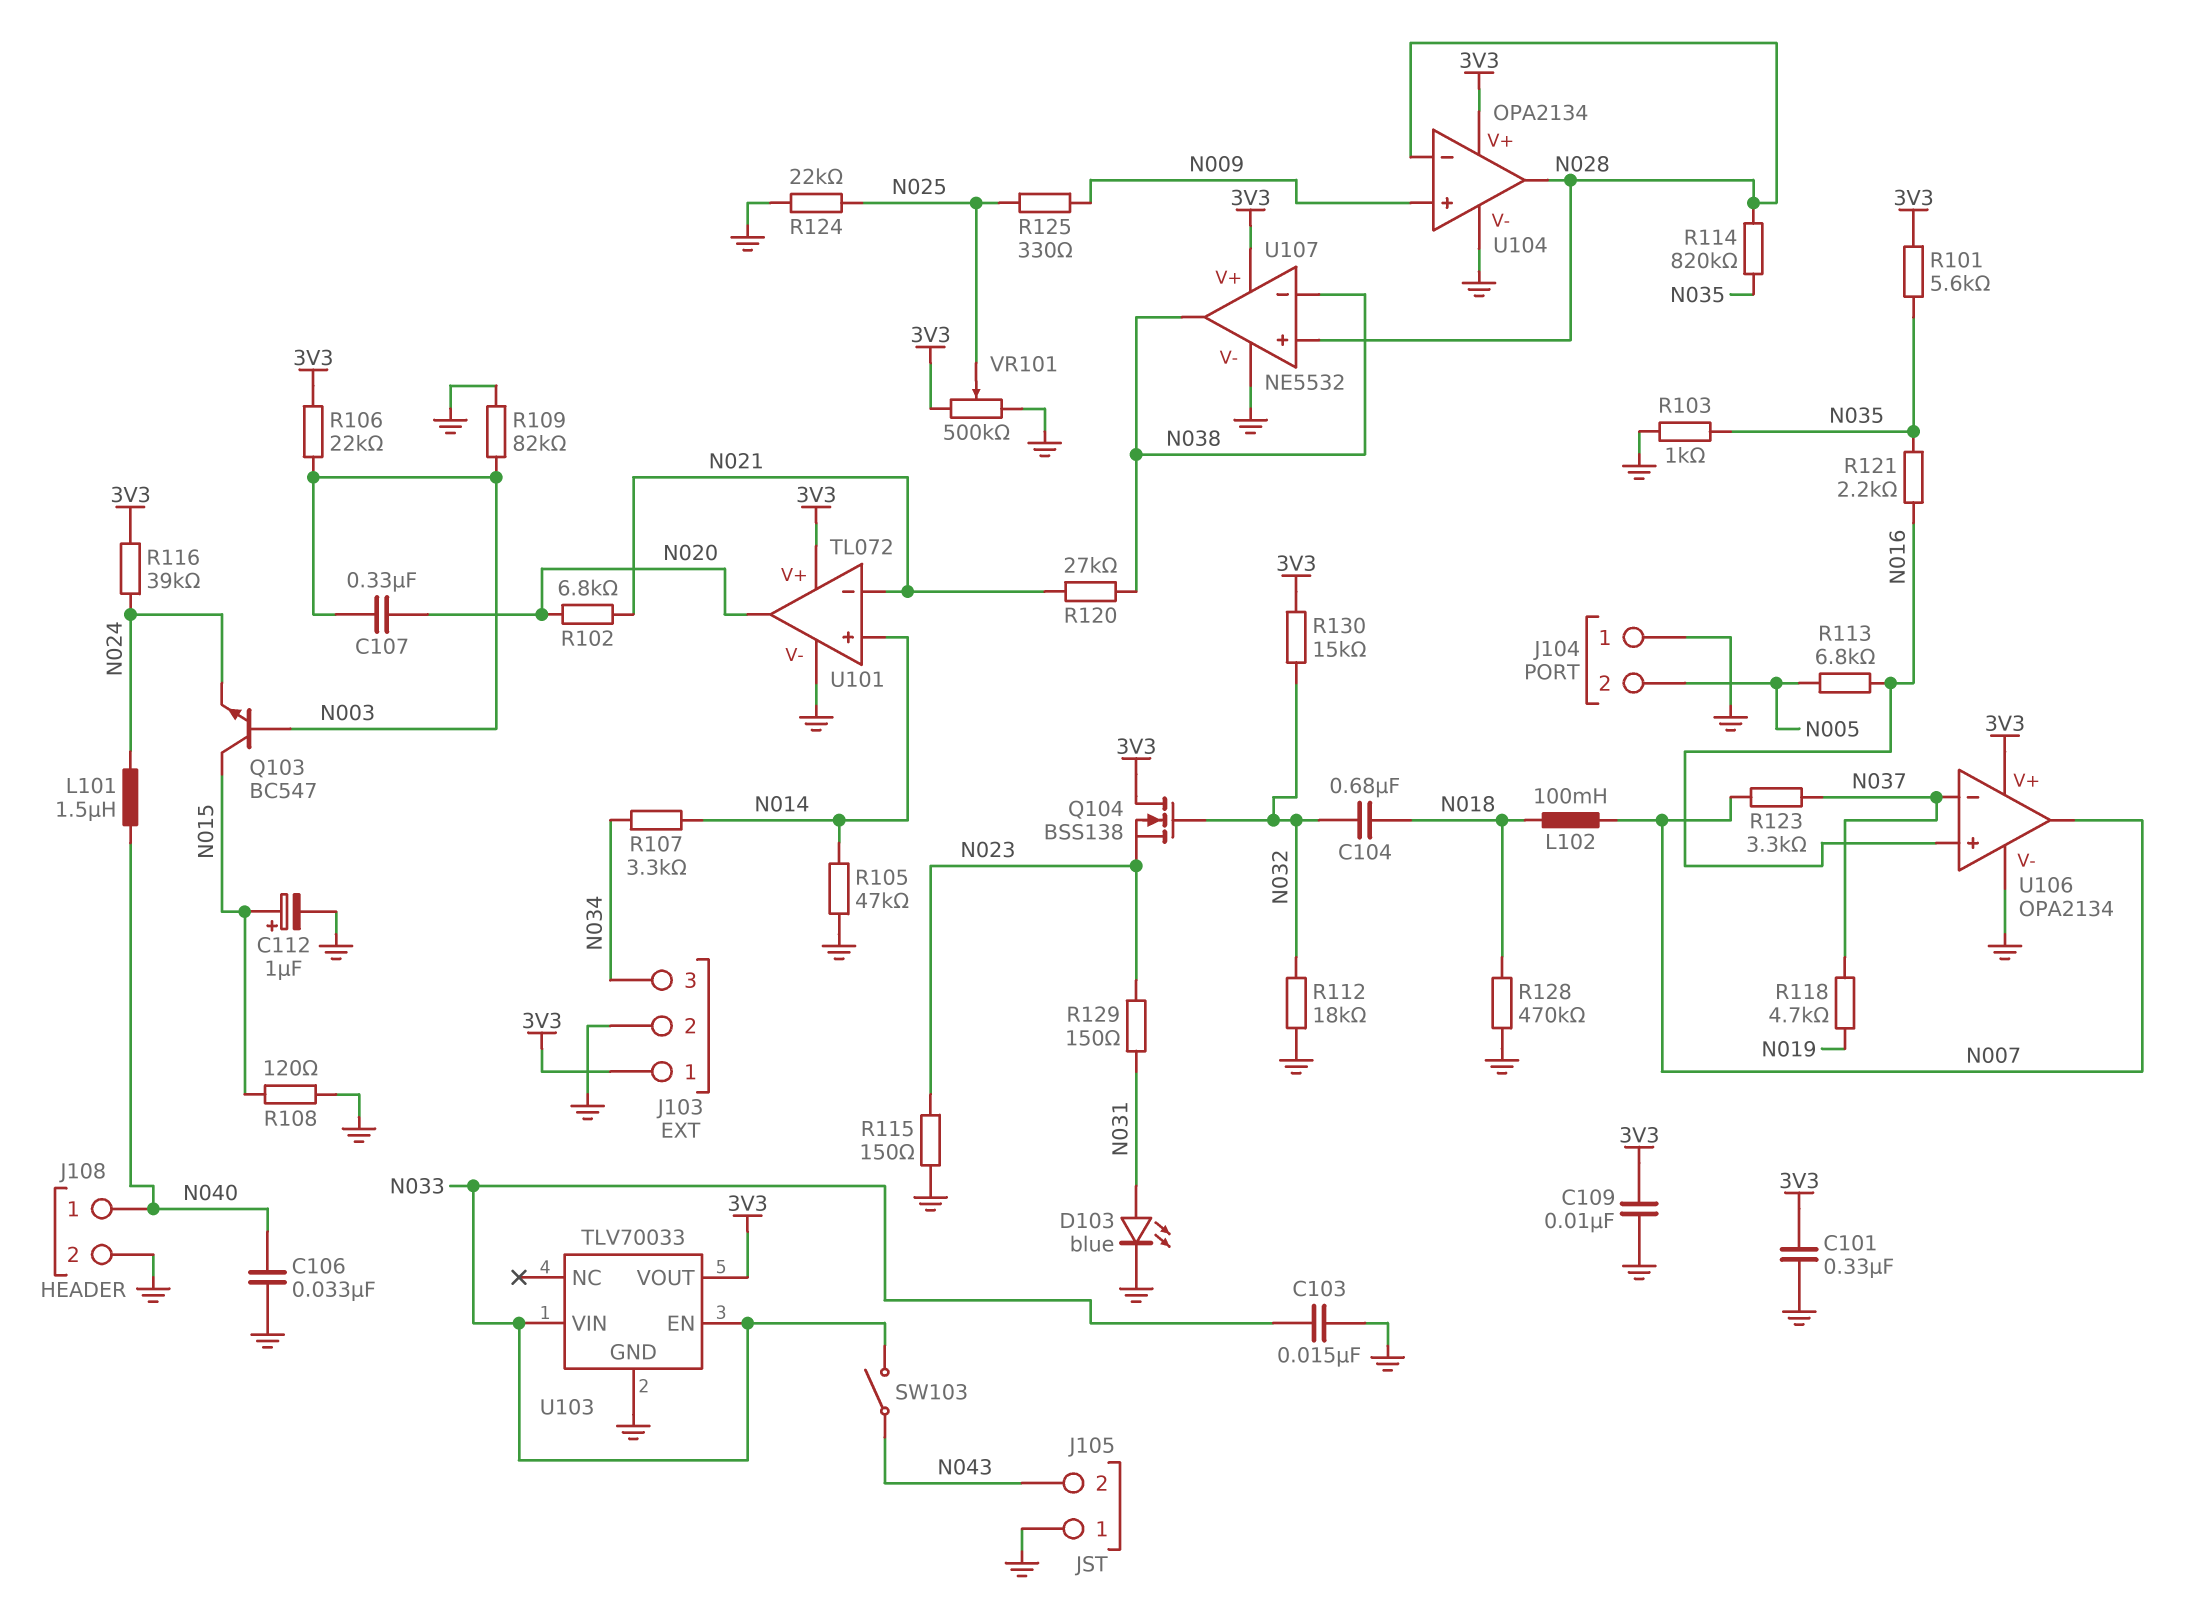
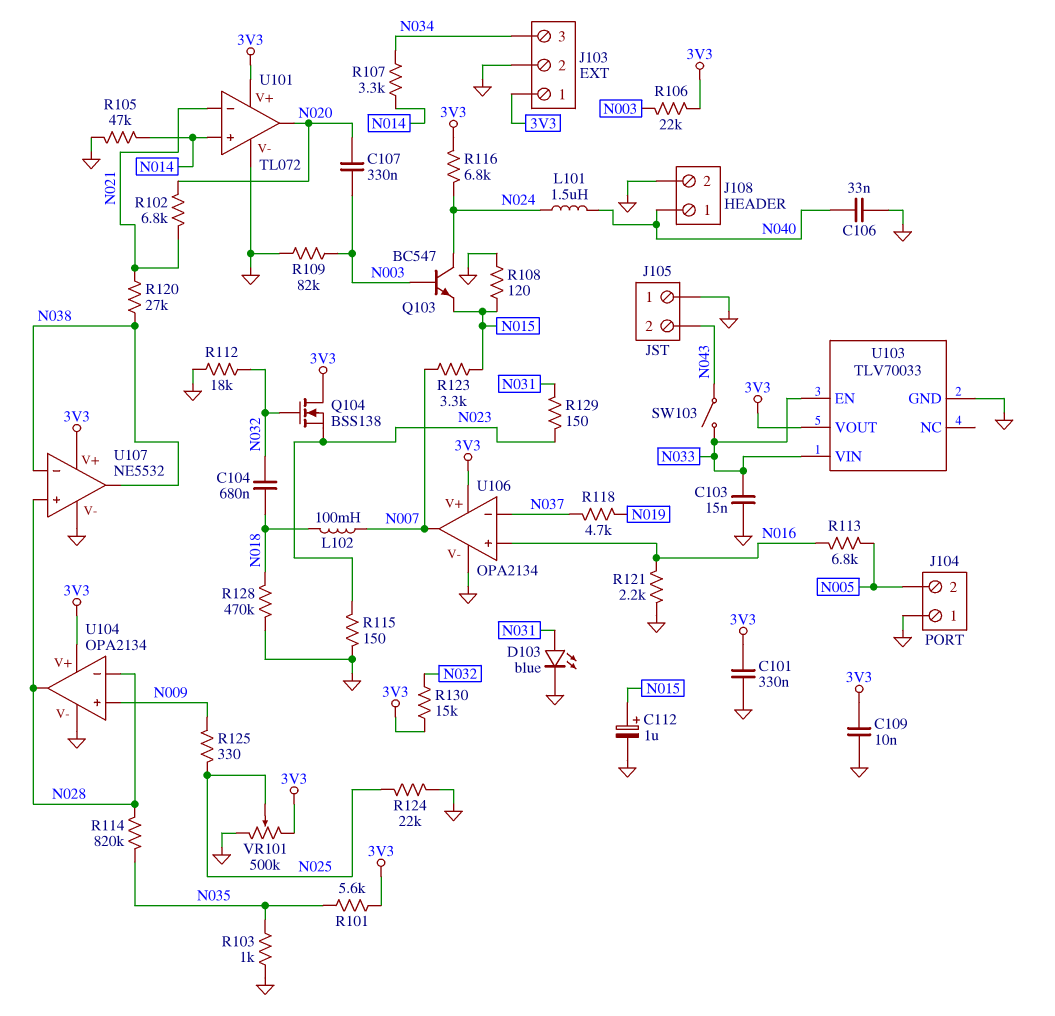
Q103: NPN BC547 (B N003, C N015, E N024) -> NPN BC547 (B N003, C N024, E N015)
R116: 39k (3V3, N024) -> 6.8k (3V3, N024)
R121: 2.2k (N016, N035) -> 2.2k (GND, N016)
R123: 3.3k (N007, N037) -> 3.3k (N007, N015)

